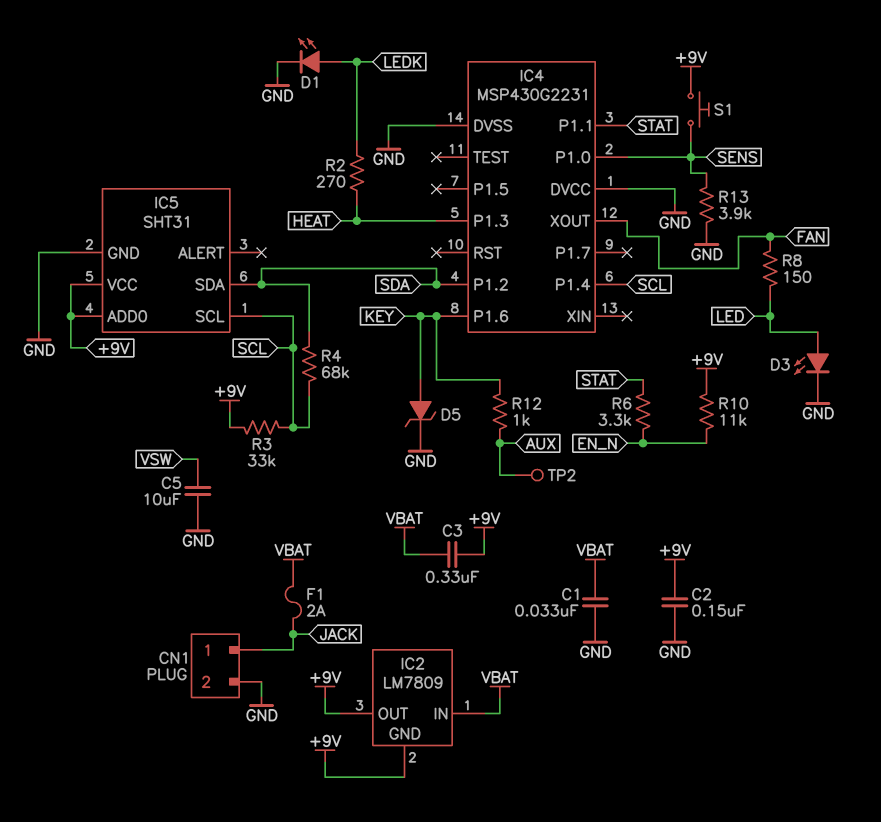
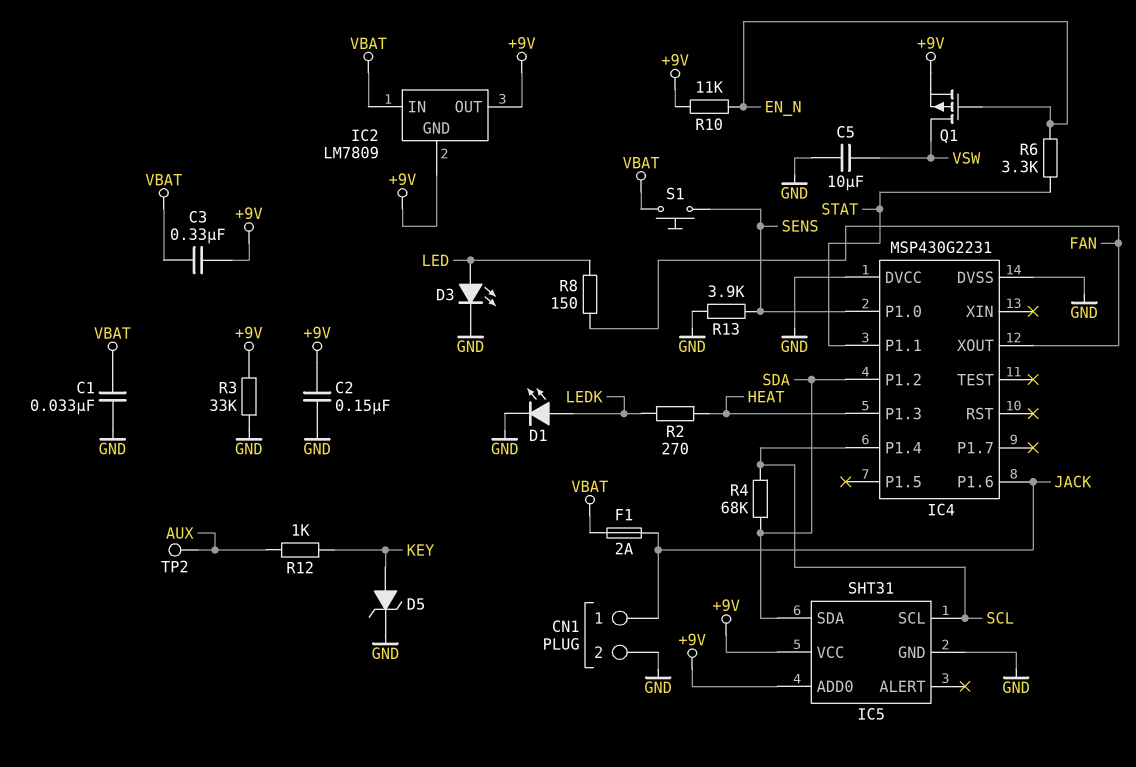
IC4 pin P1.6: KEY -> JACK
Q1: none -> PMOS (G EN_N, D VSW, S +9V)
R3: 33k (+9V, SCL) -> 33k (+9V, GND)
S1: button (+9V, SENS) -> button (SENS, VBAT)

